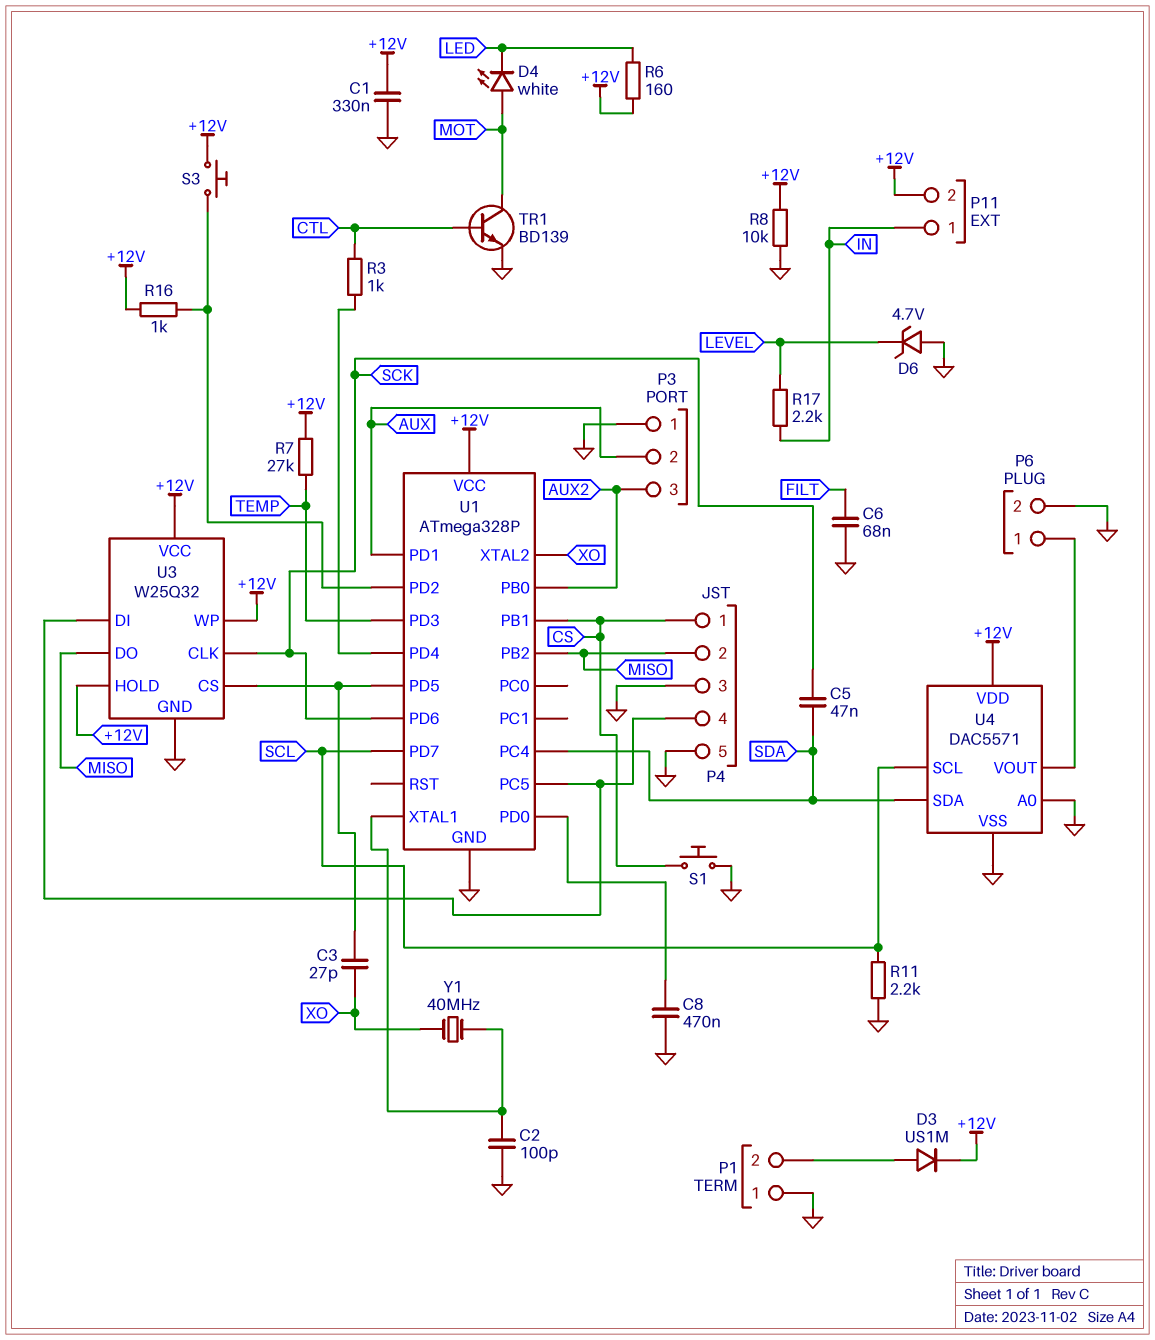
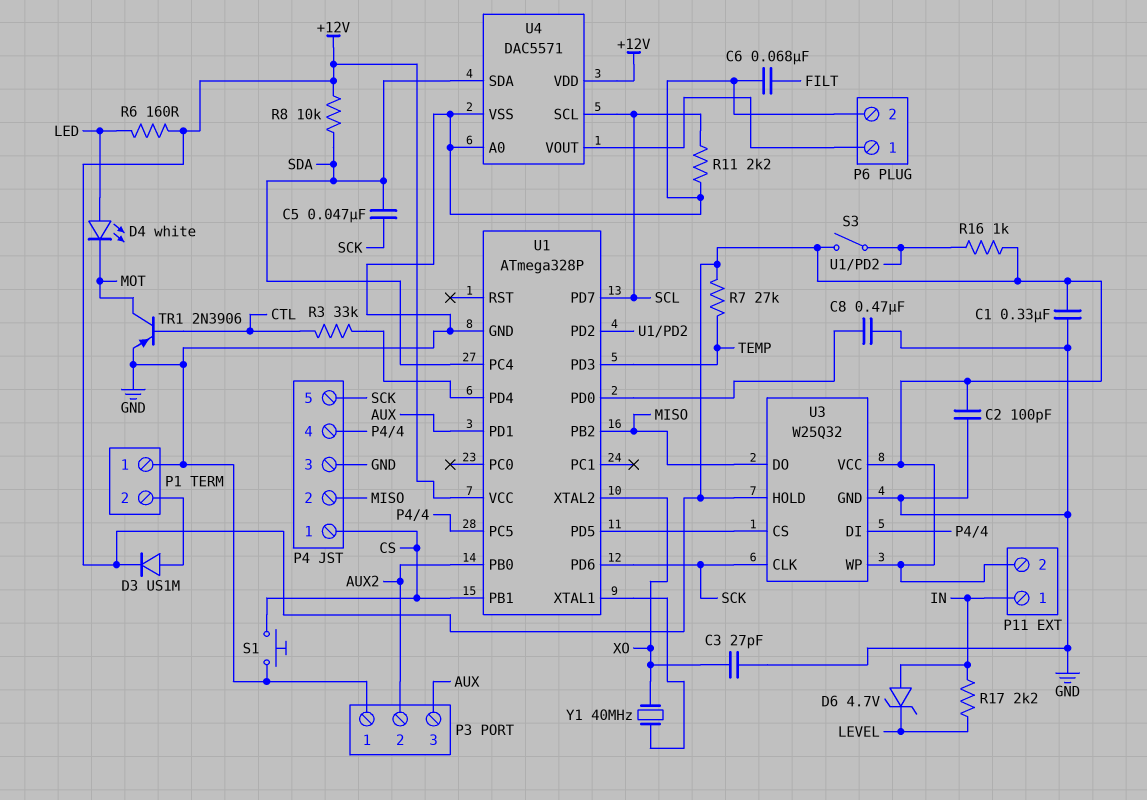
C2: 100pF (GND, U1/XTAL1) -> 100pF (+12V, GND)
C3: 27pF (U1/PD5, XO) -> 27pF (GND, XO)
D4: LED white (A MOT, K LED) -> LED white (A LED, K MOT)
D6: zener 4.7V (A GND, K LEVEL) -> zener 4.7V (A IN, K LEVEL)
P3 pin 2: AUX -> AUX2
P3 pin 3: AUX2 -> AUX
P4 pin 5: GND -> SCK
R3: 1k (CTL, U1/PD4) -> 33k (CTL, U1/PD4)
R8: 10k (+12V, GND) -> 10k (+12V, SDA)
S3: button (+12V, U1/PD2) -> switch (+12V, U1/PD2)
TR1: NPN BD139 (B CTL, C MOT, E GND) -> PNP 2N3906 (B CTL, C MOT, E GND)

